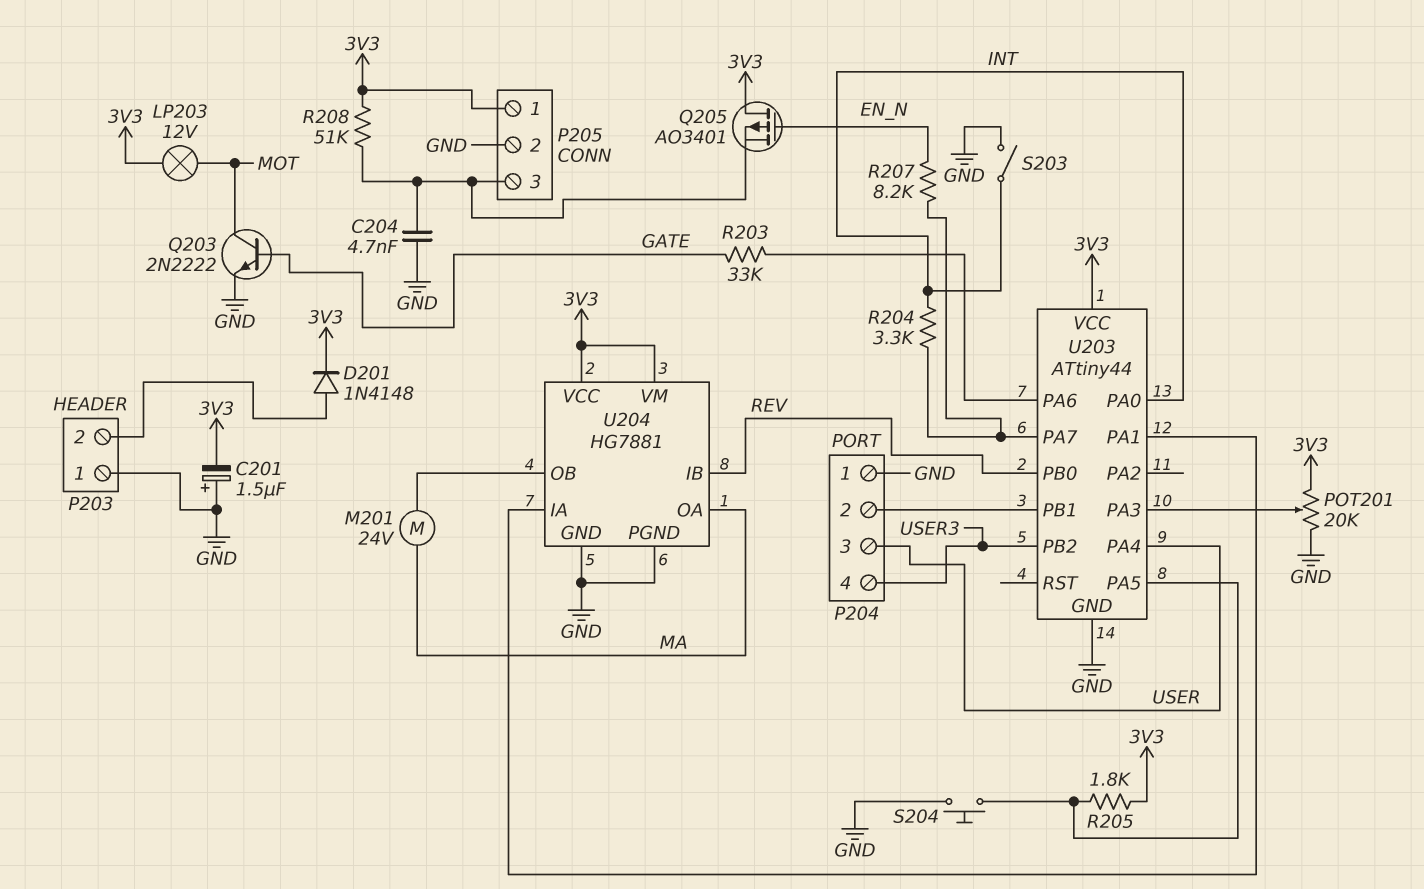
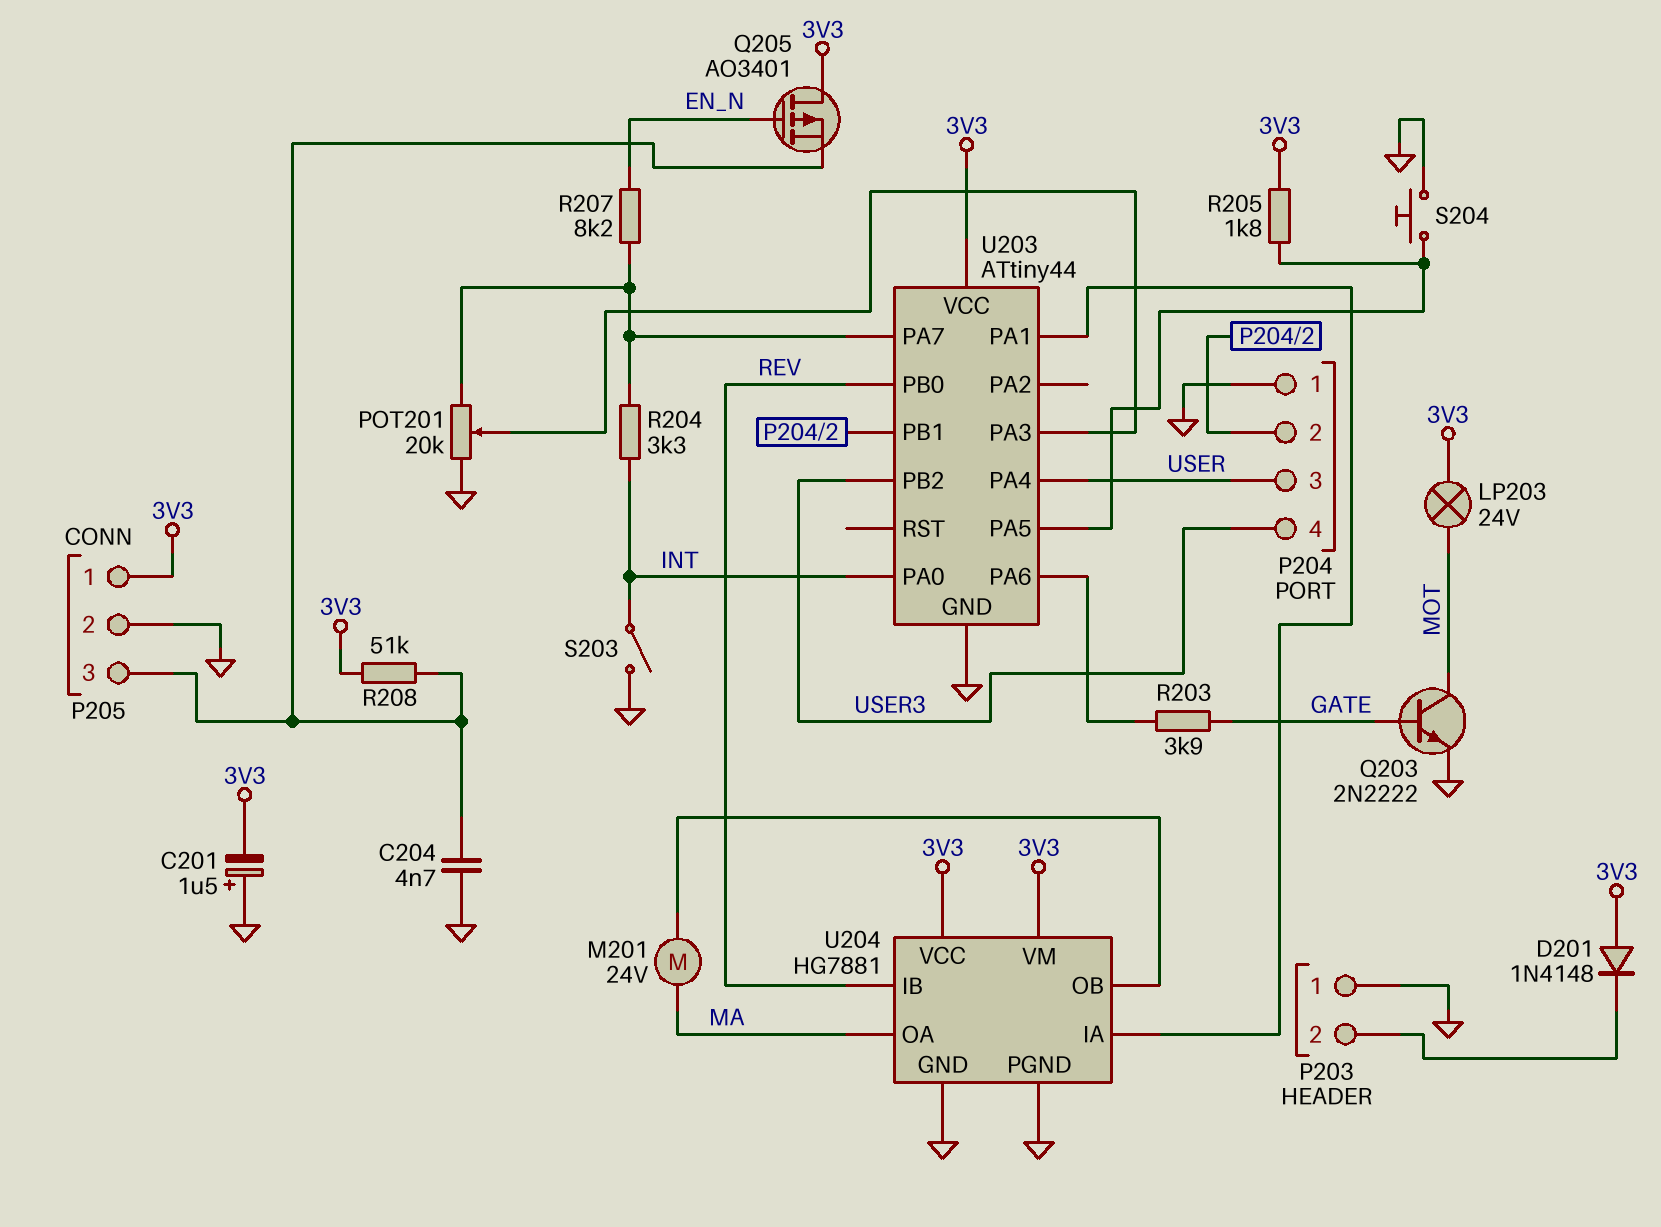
D201: diode 1N4148 (A P203/2, K 3V3) -> diode 1N4148 (A 3V3, K P203/2)
LP203: lamp 12V (3V3, MOT) -> lamp 24V (3V3, MOT)
POT201: 20k (3V3, GND, wiper U203/PA3) -> 20k (GND, U203/PA7, wiper U203/PA3)
R203: 33k (GATE, U203/PA6) -> 3.9k (GATE, U203/PA6)

